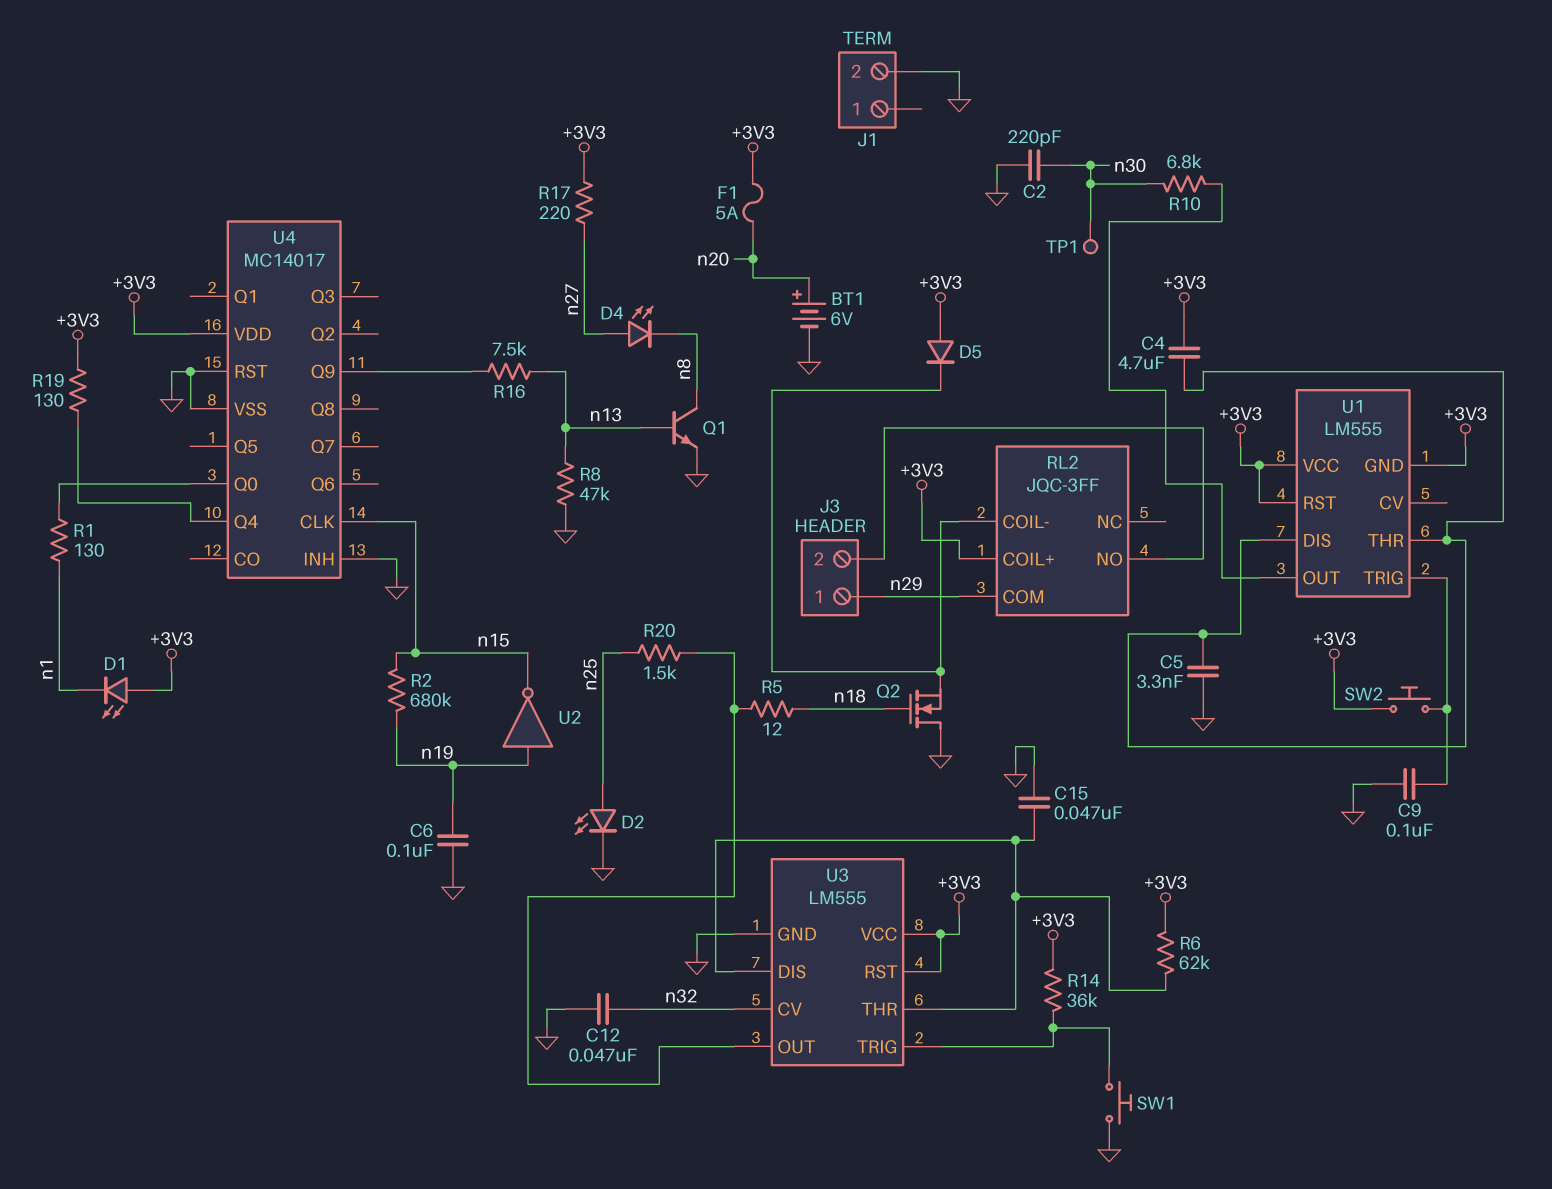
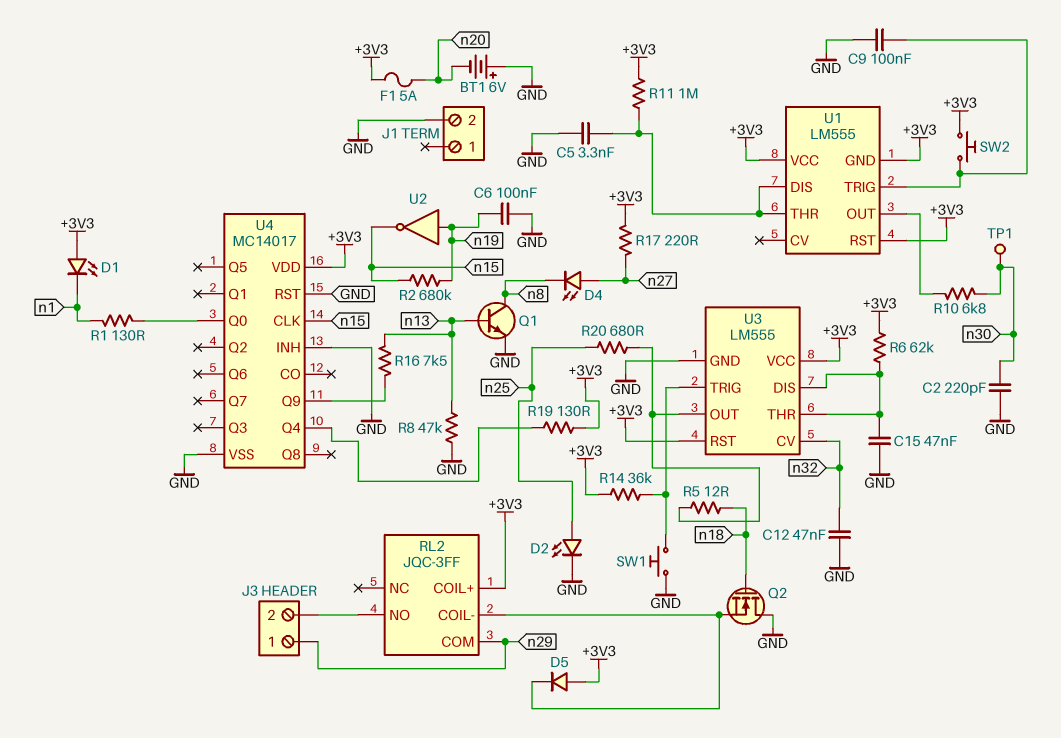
BT1: 6V (plus n20, minus GND) -> 6V (plus GND, minus n20)
C4: 4.7uF (+3V3, U1/DIS) -> none
R11: none -> 1M (+3V3, U1/DIS)
R20: 1.5k (U3/OUT, n25) -> 680 (U3/OUT, n25)

